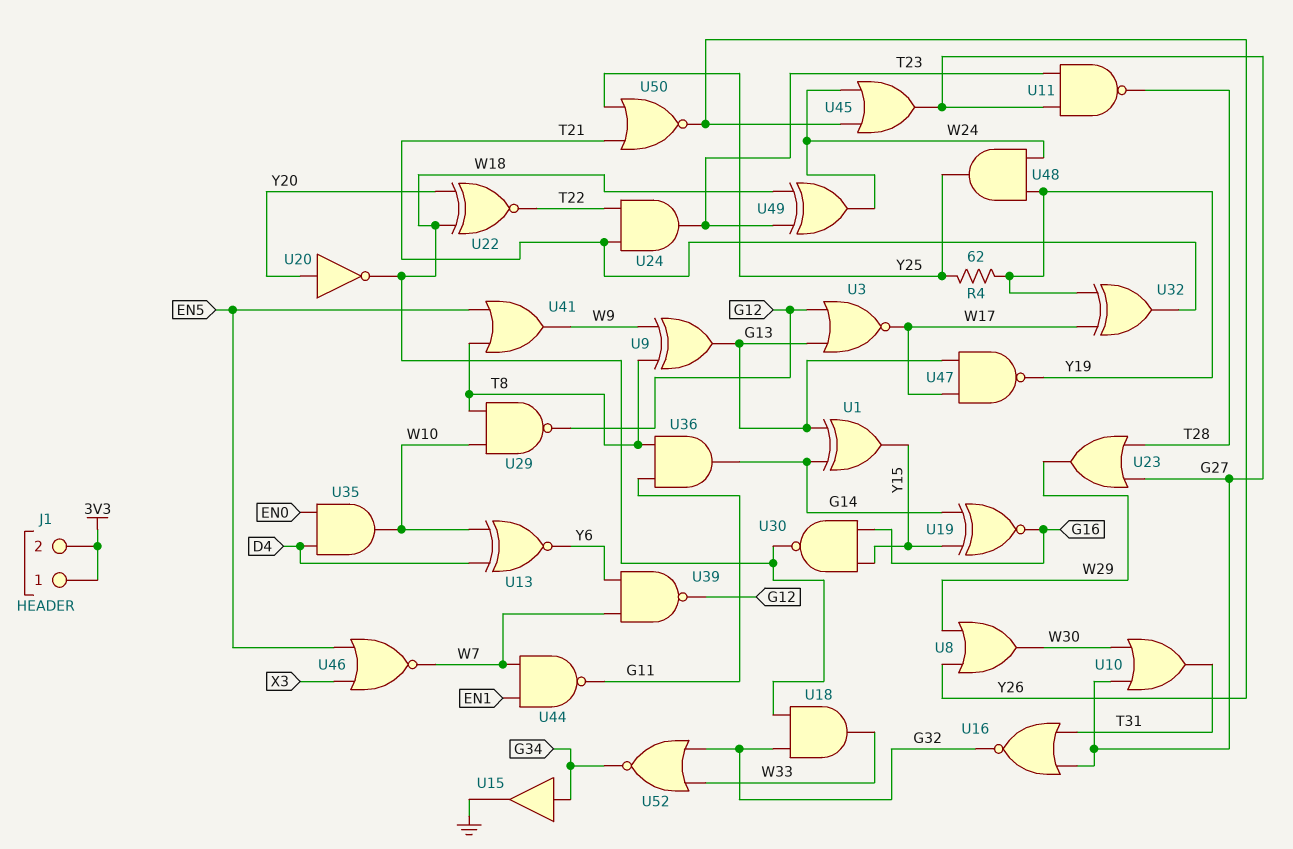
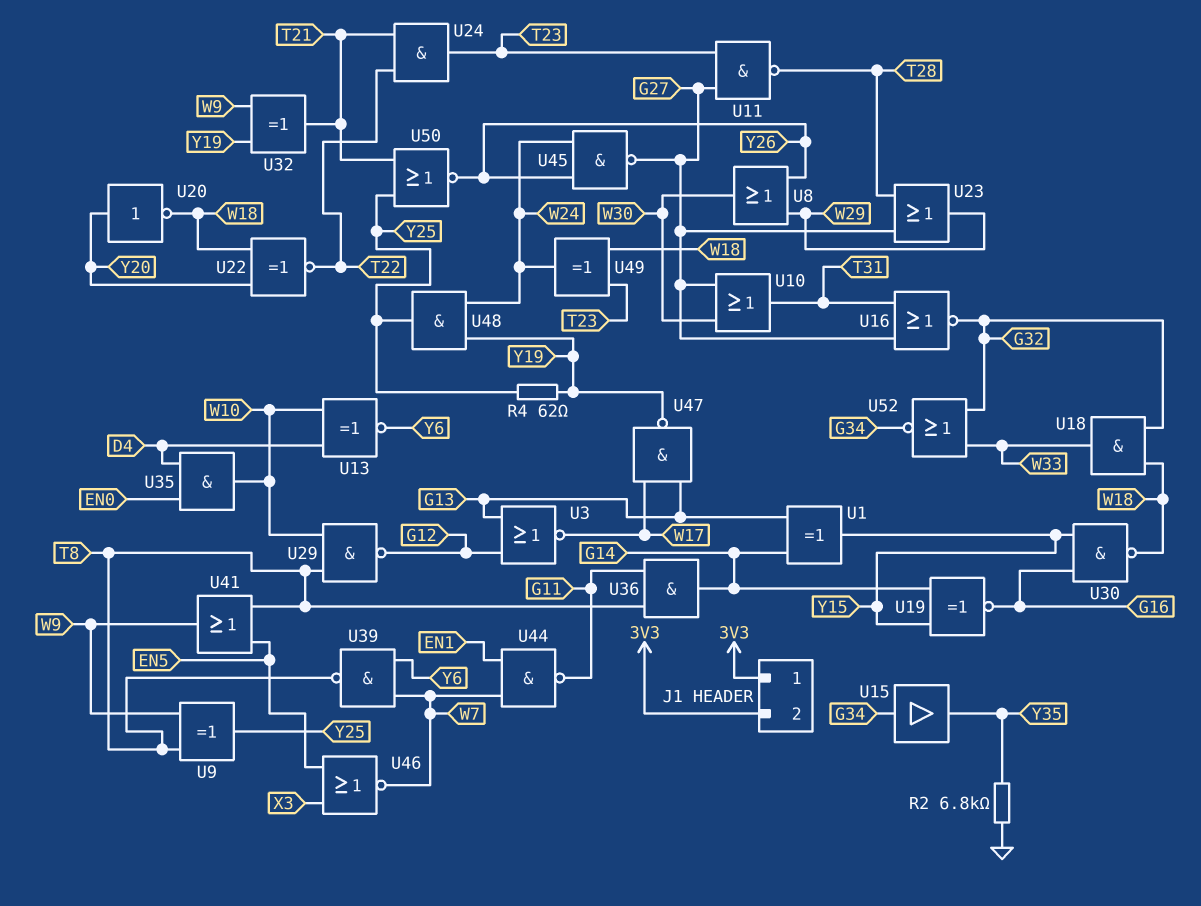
R2: none -> 6.8k (GND, Y35)
U9: XOR (in T8, in W9, out G13) -> XOR (in T8, in W9, out Y25)
U15: buffer (in G34, out GND) -> buffer (in G34, out Y35)
U32: XOR (in W17, in Y19, out T21) -> XOR (in W9, in Y19, out T21)
U39: NAND (in W7, in Y6, out G12) -> NAND (in W7, in Y6, out T8)
U45: OR (in W24, in Y26, out G27) -> NAND (in W24, in Y26, out G27)

